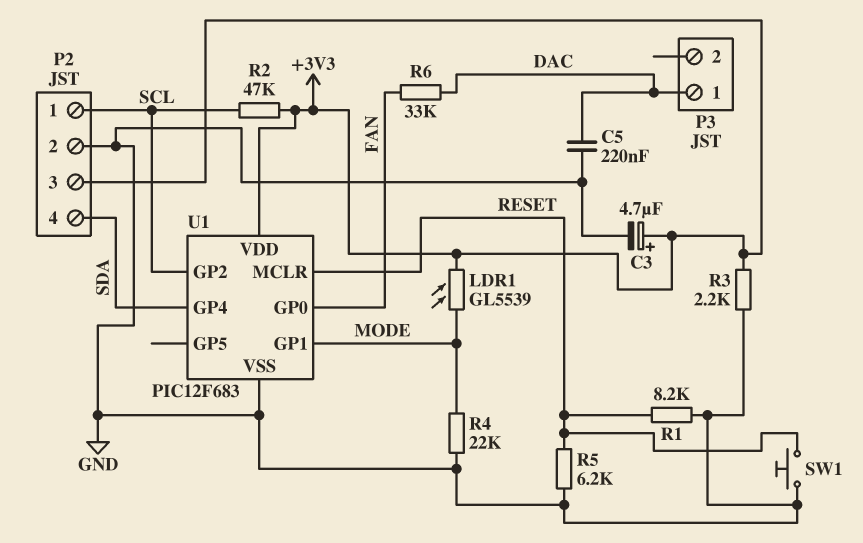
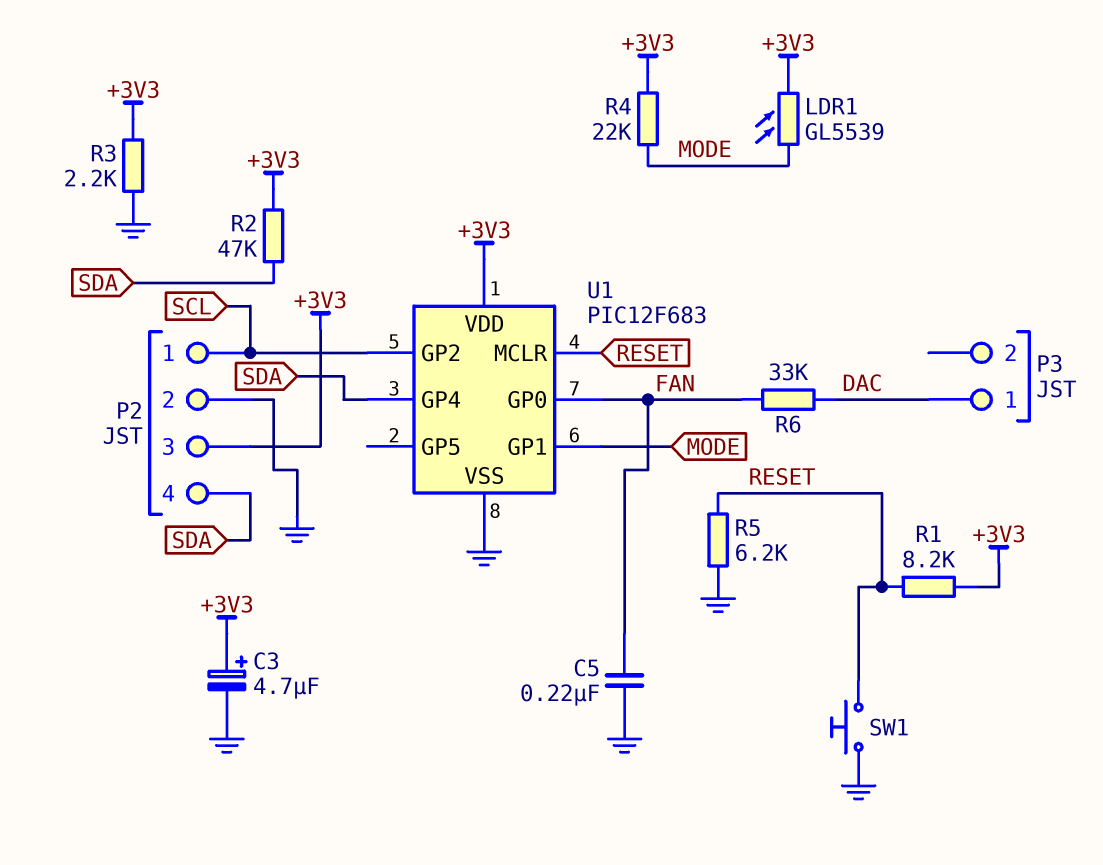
C5: 220nF (DAC, GND) -> 220nF (FAN, GND)
R1: 8.2k (GND, RESET) -> 8.2k (+3V3, RESET)
R2: 47k (+3V3, SCL) -> 47k (+3V3, SDA)
R4: 22k (GND, MODE) -> 22k (+3V3, MODE)

